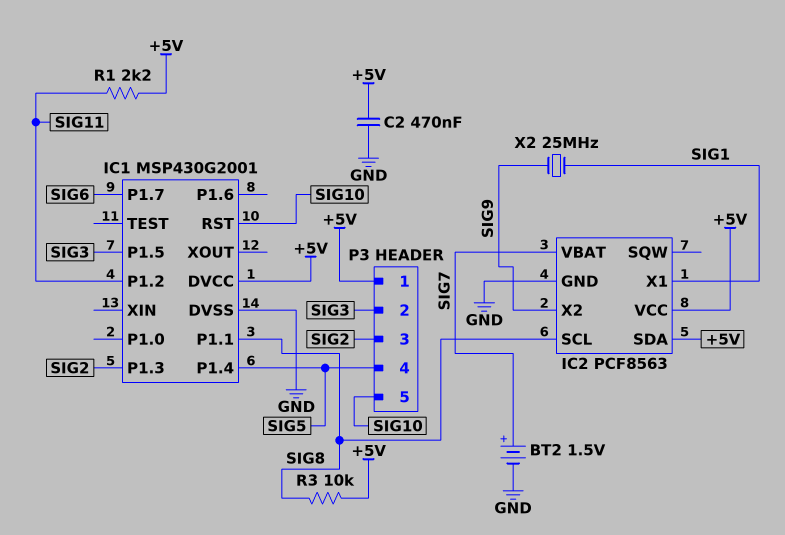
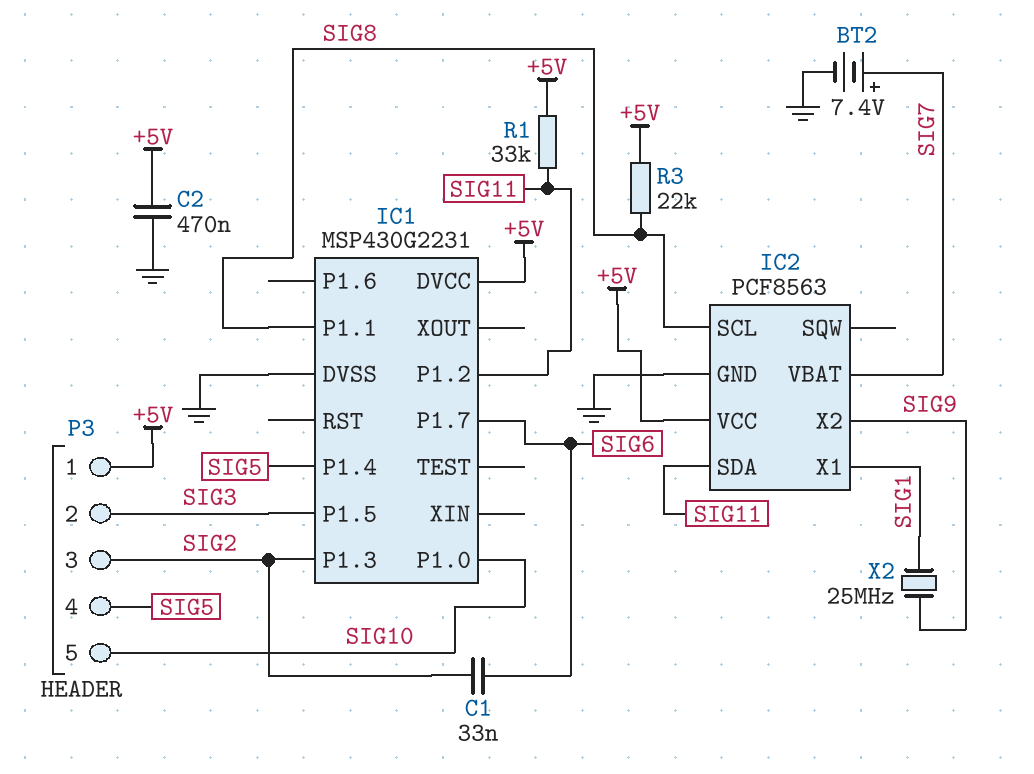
BT2: 1.5V (plus SIG7, minus GND) -> 7.4V (plus SIG7, minus GND)
C1: none -> 33nF (SIG2, SIG6)
IC1: MSP430G2001 -> MSP430G2231
IC1 pin P1.0: none -> SIG10
IC1 pin RST: SIG10 -> none
IC2 pin SDA: +5V -> SIG11
R1: 2.2k (+5V, SIG11) -> 33k (+5V, SIG11)
R3: 10k (+5V, SIG8) -> 22k (+5V, SIG8)

